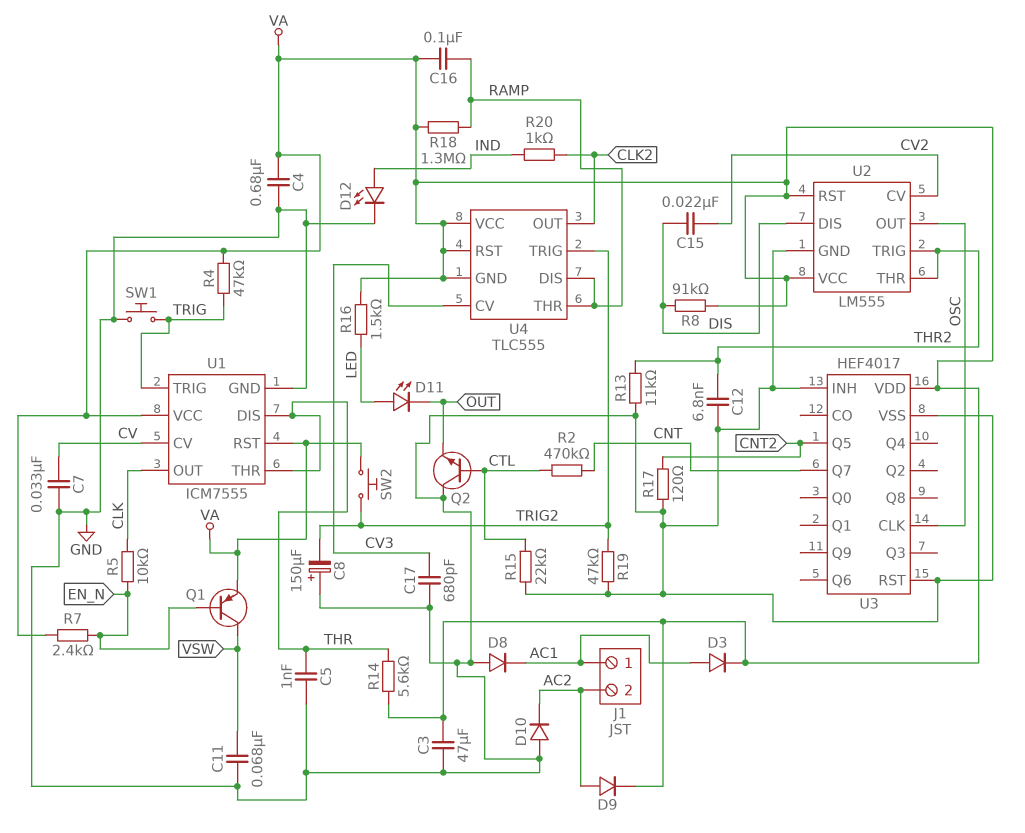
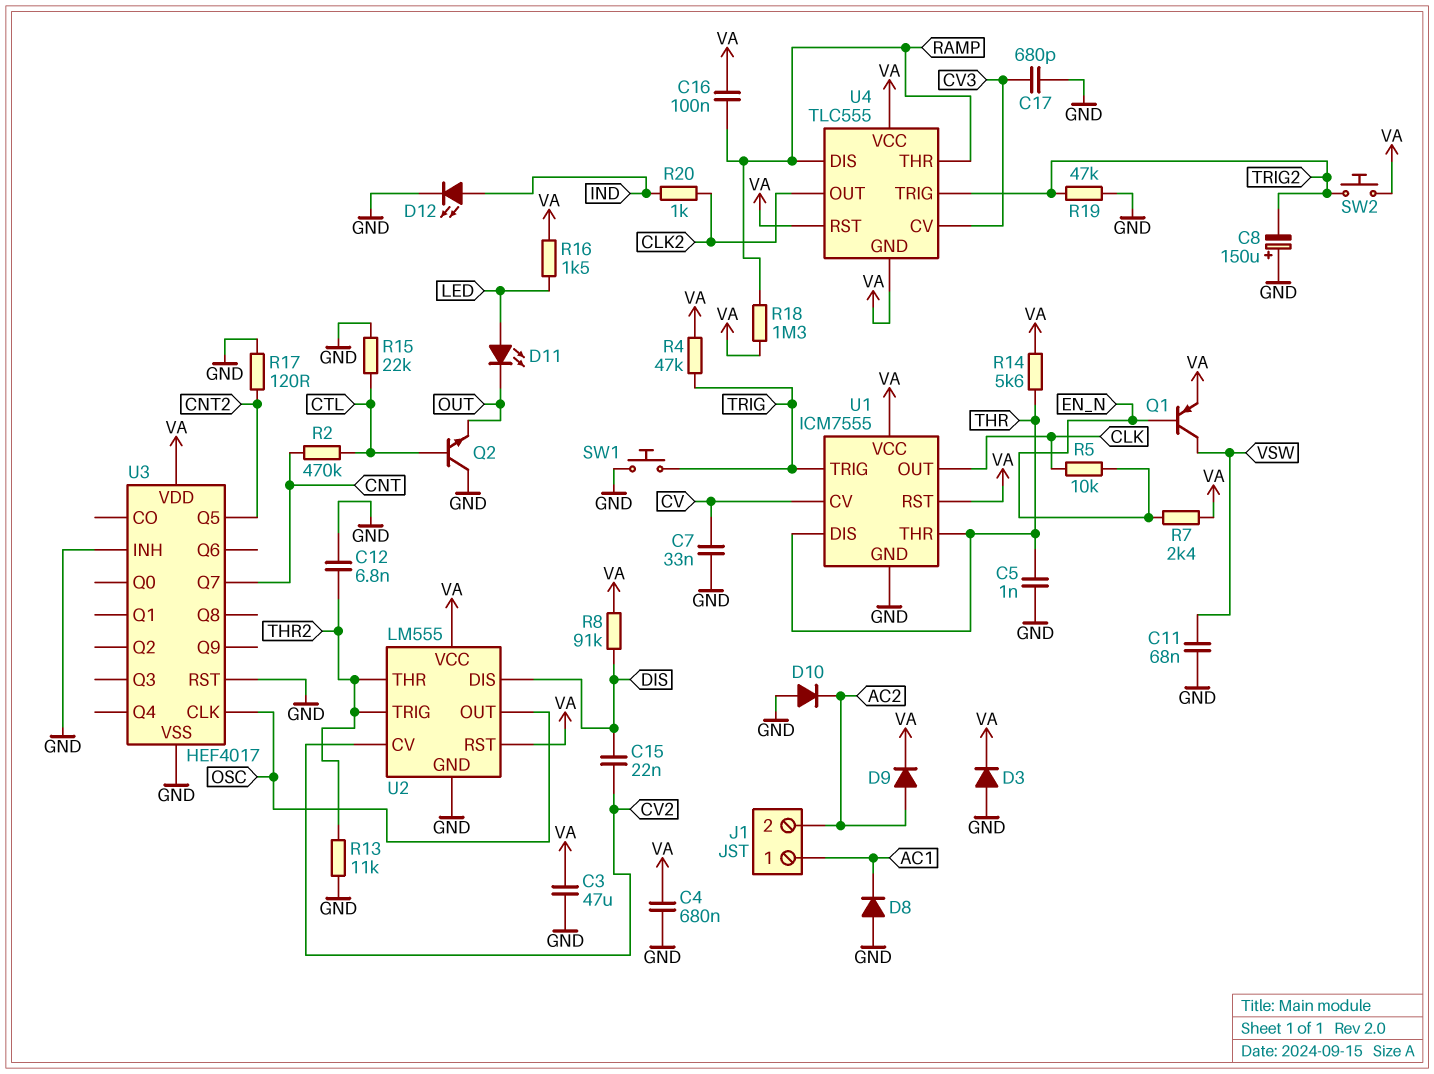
D3: diode (A AC1, K VA) -> diode (A GND, K VA)

